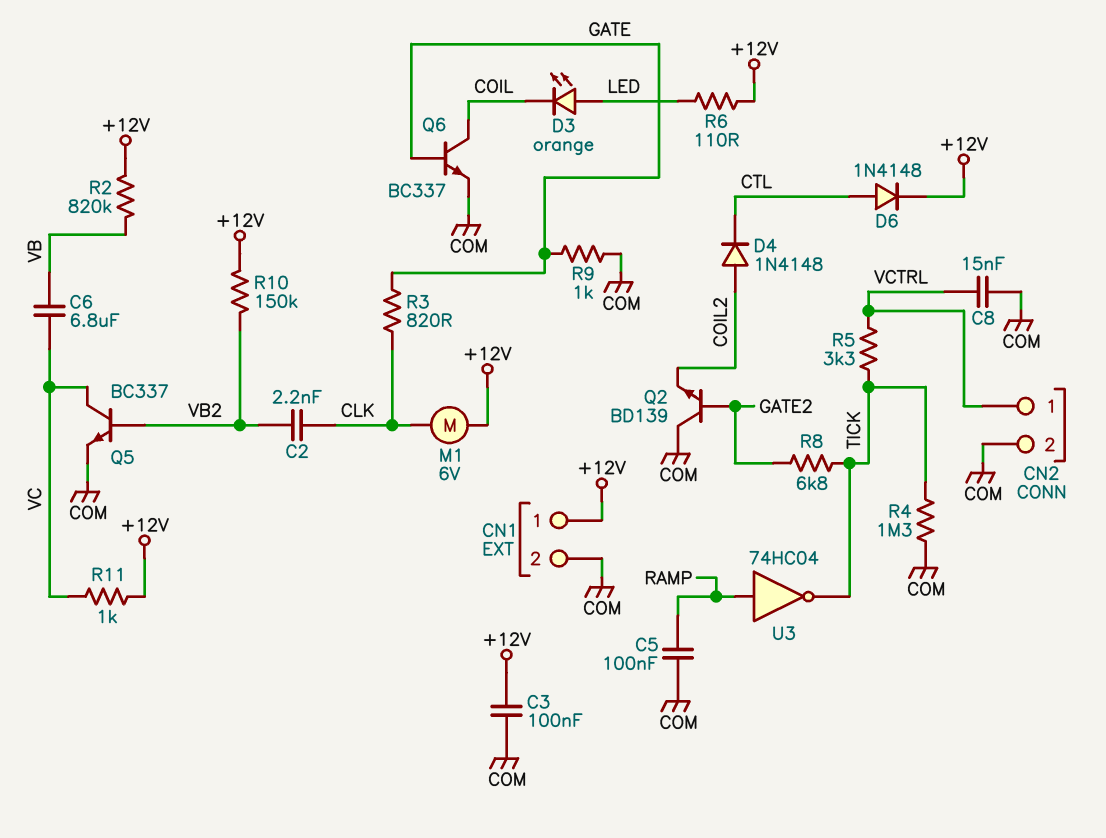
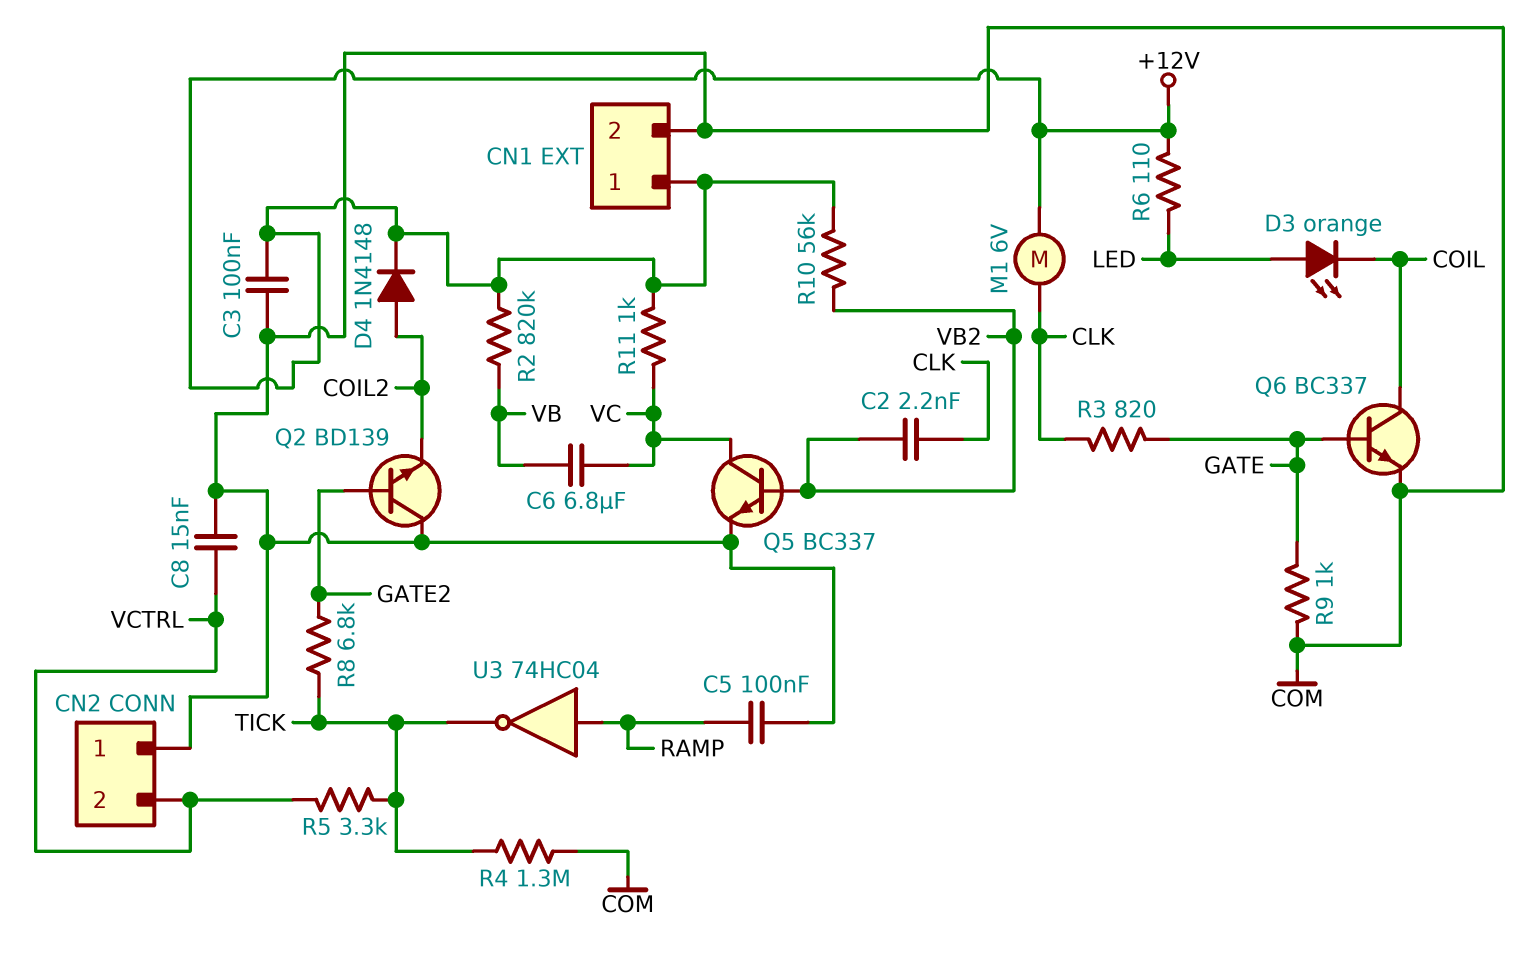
CN2 pin 1: VCTRL -> COM
CN2 pin 2: COM -> VCTRL
D4: diode 1N4148 (A COIL2, K CTL) -> diode 1N4148 (A COIL2, K +12V)
D6: diode 1N4148 (A CTL, K +12V) -> none
R10: 150k (+12V, VB2) -> 56k (+12V, VB2)

